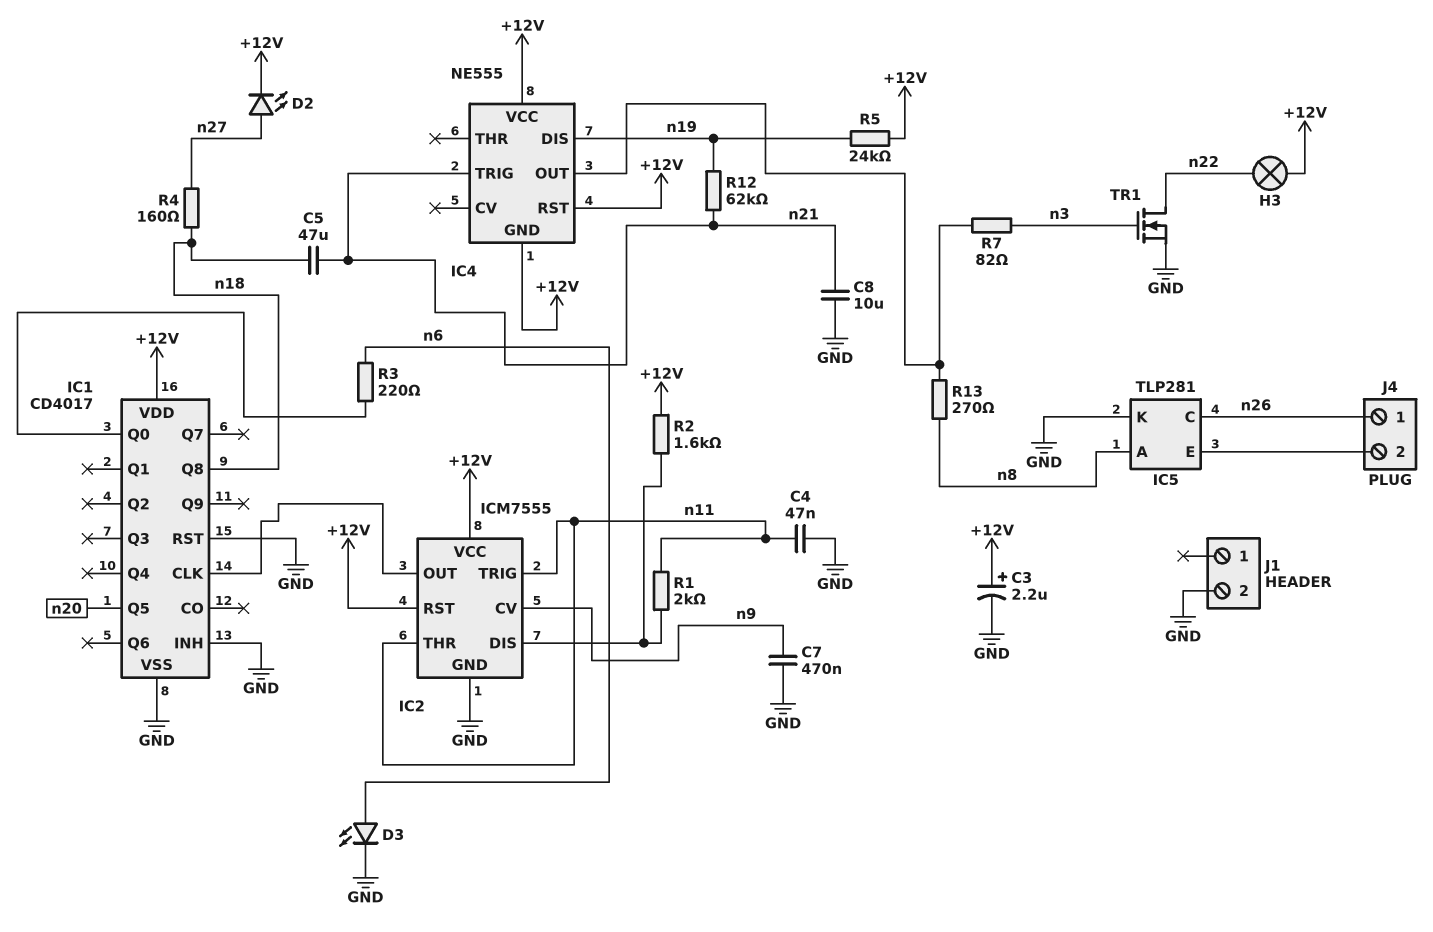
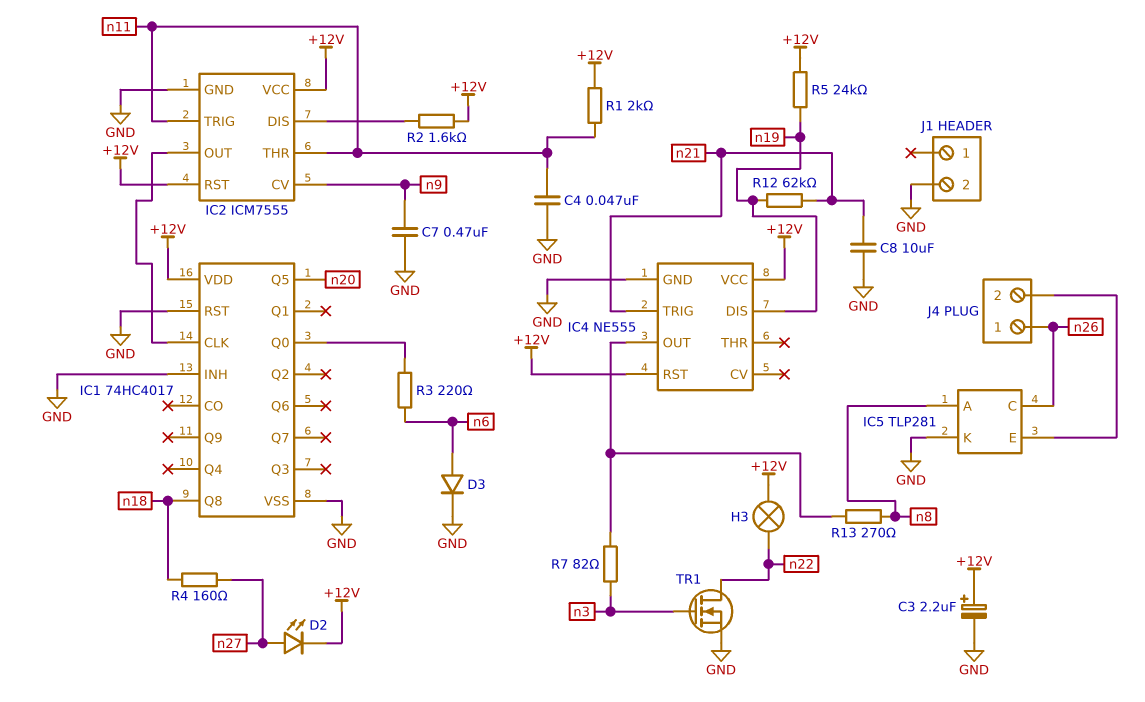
C5: 47uF (n18, n21) -> none
D3: LED (A n6, K GND) -> diode (A n6, K GND)
IC1: CD4017 -> 74HC4017
IC4 pin GND: +12V -> GND
R1: 2k (IC2/DIS, n11) -> 2k (+12V, n11)

